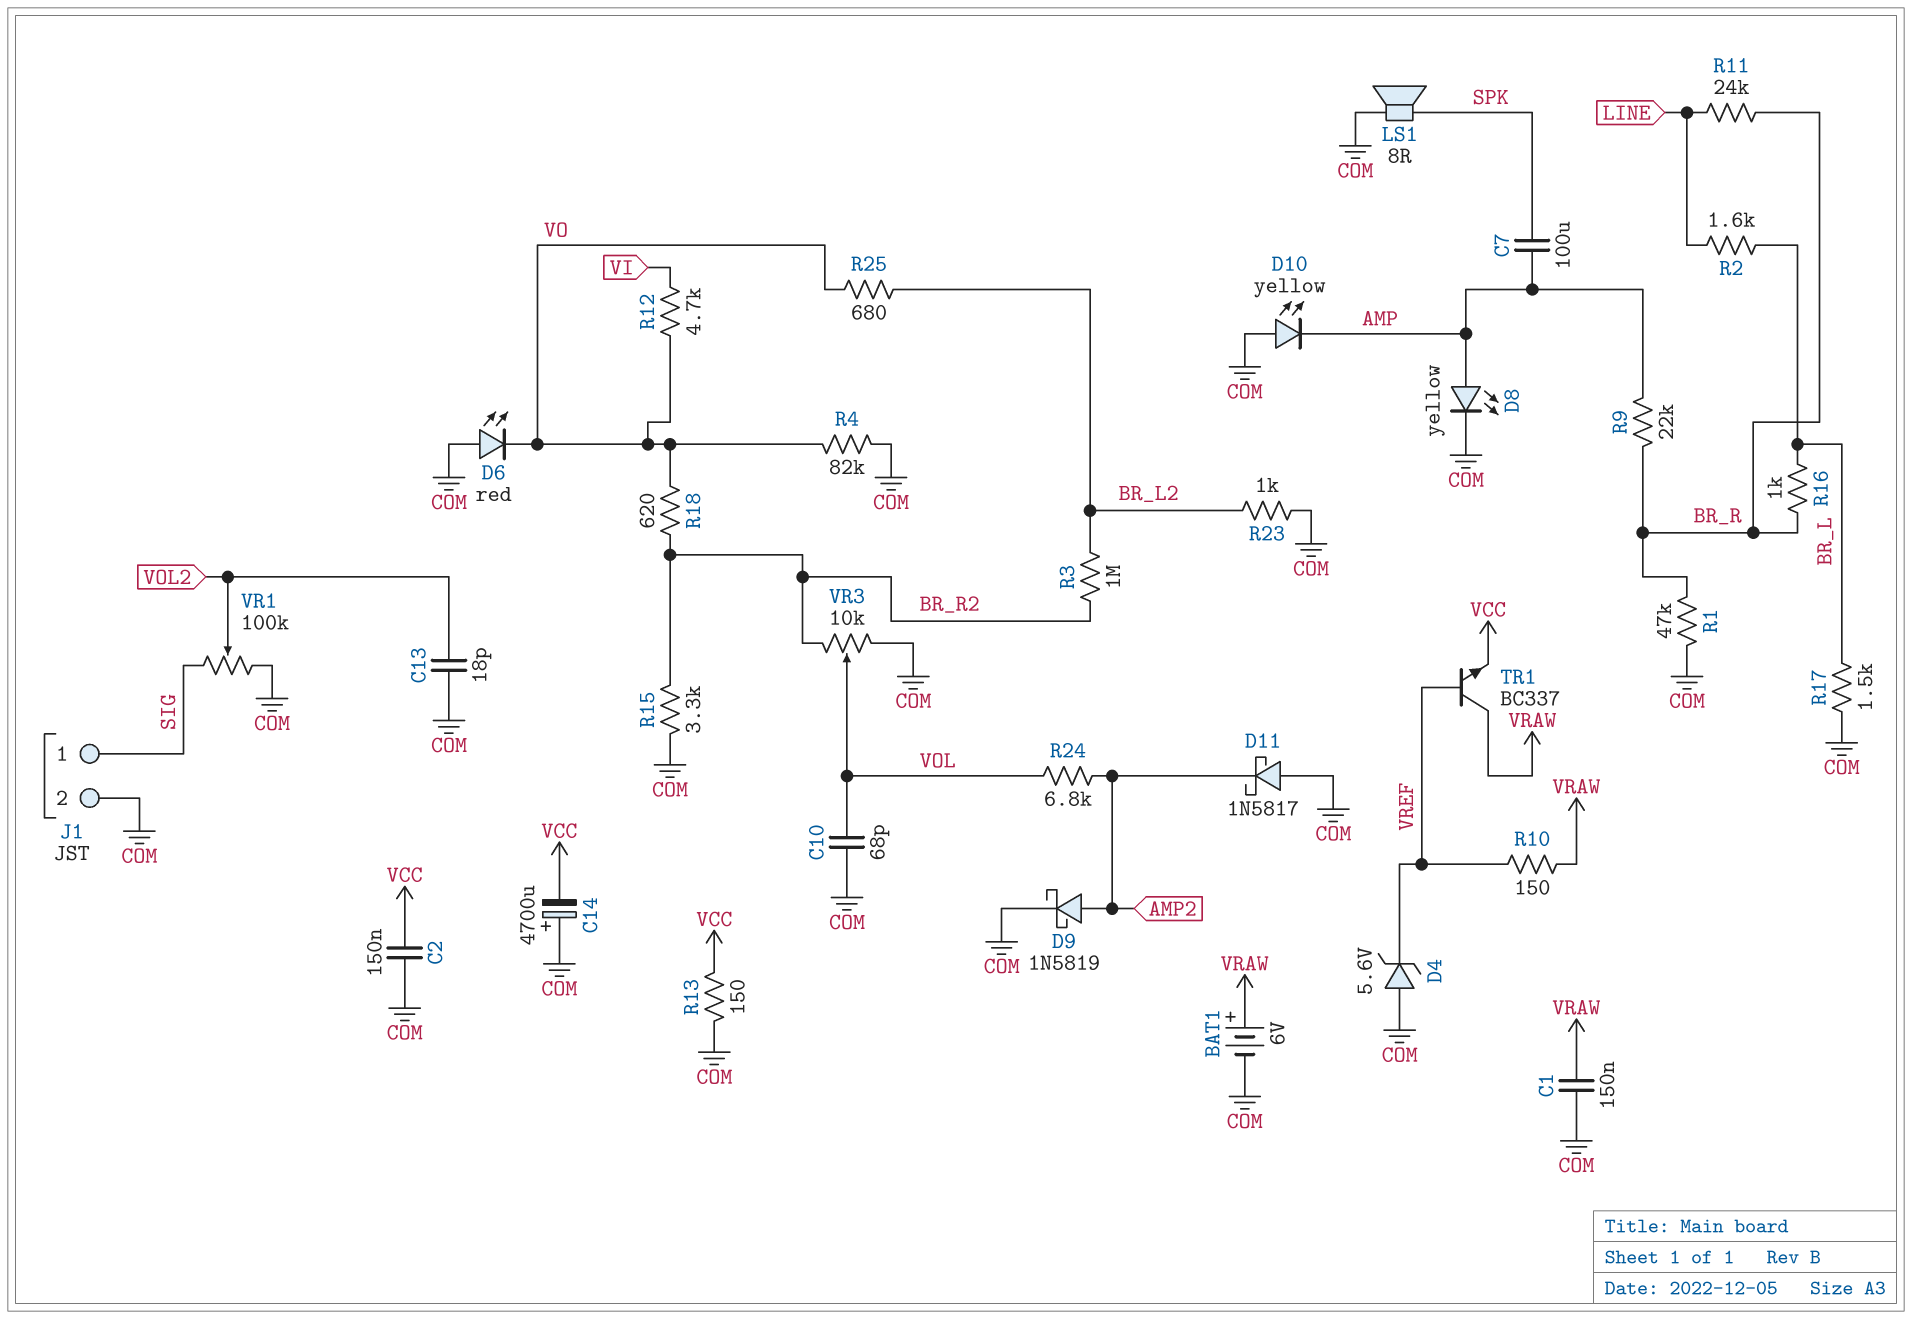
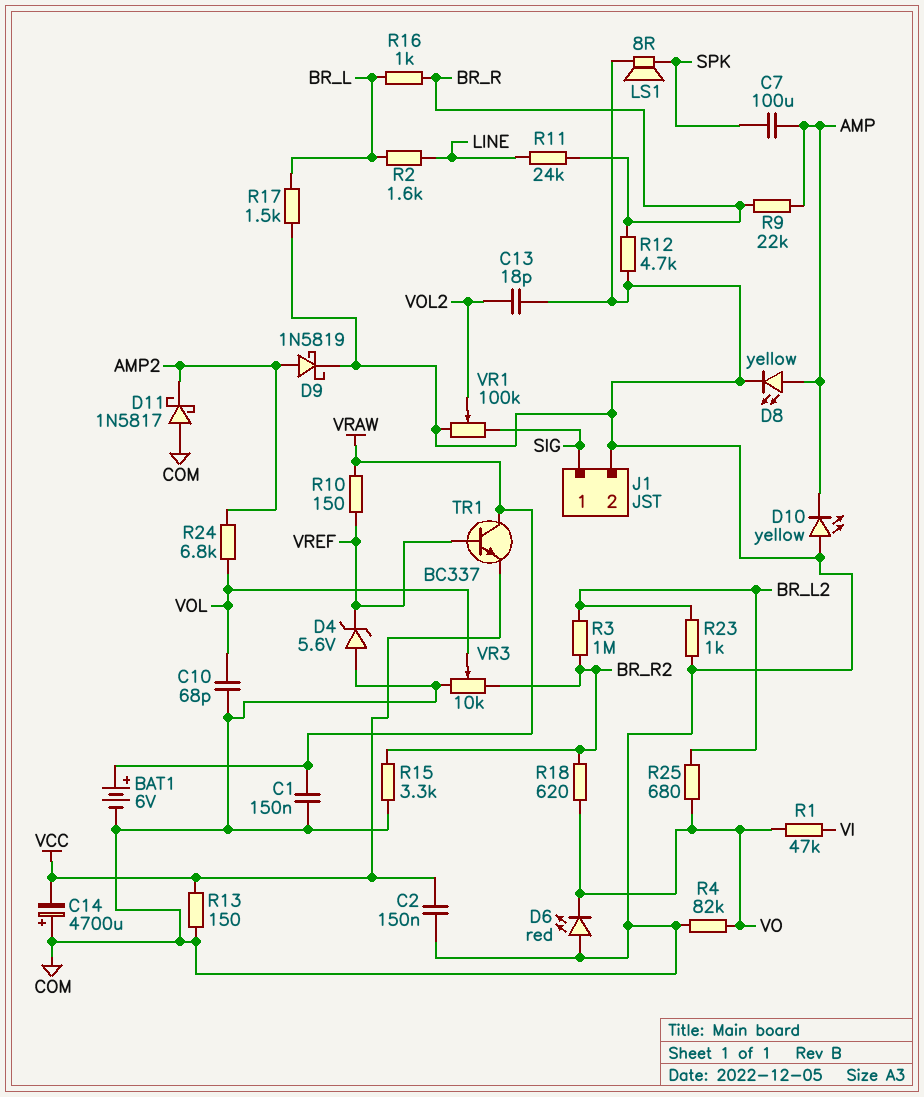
R1: 47k (BR_R, COM) -> 47k (VI, VO)
R12: 4.7k (VI, VO) -> 4.7k (BR_R, COM)

